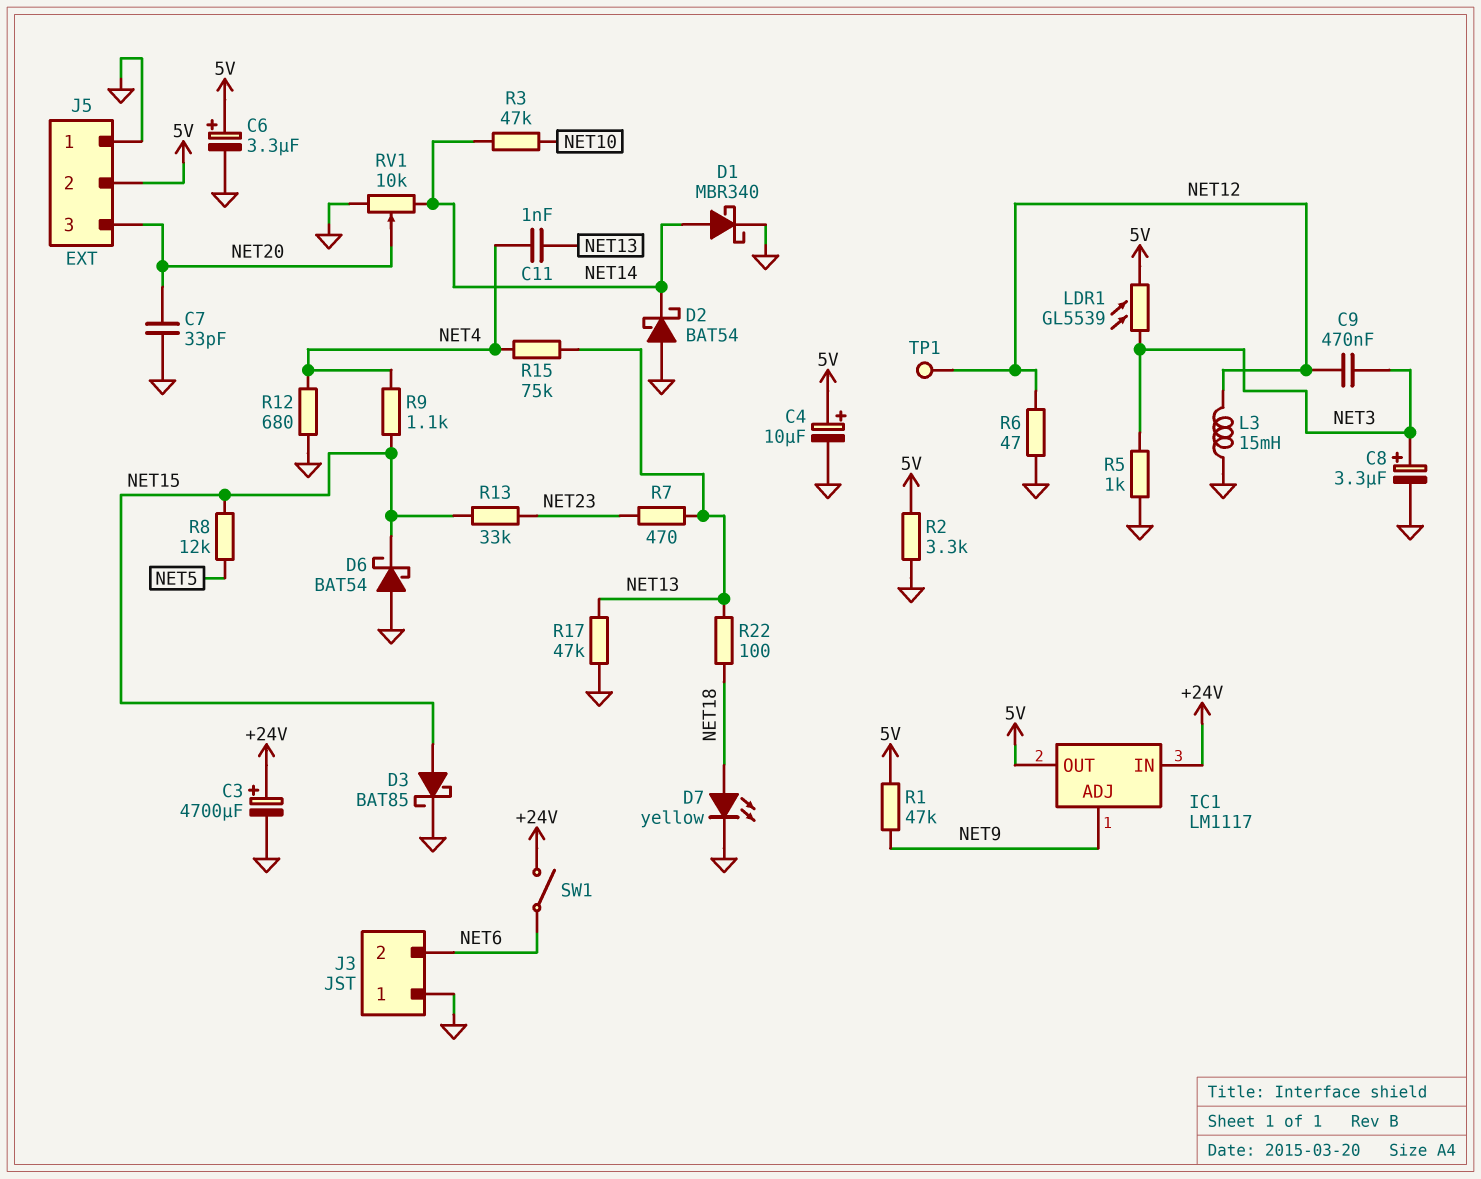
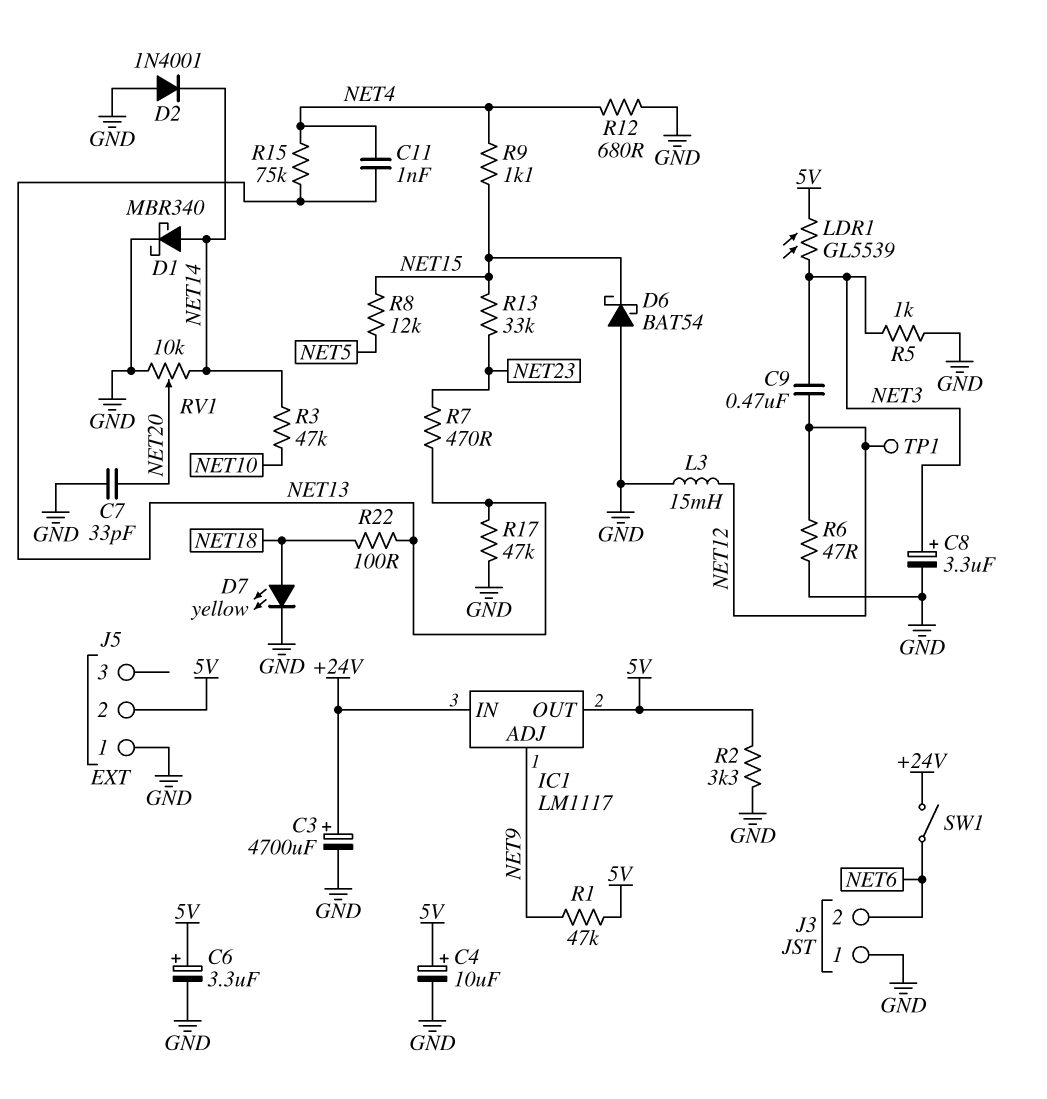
D2: schottky BAT54 (A GND, K NET14) -> diode 1N4001 (A GND, K NET14)
D3: schottky BAT85 (A NET15, K GND) -> none
J5 pin 3: NET20 -> none

